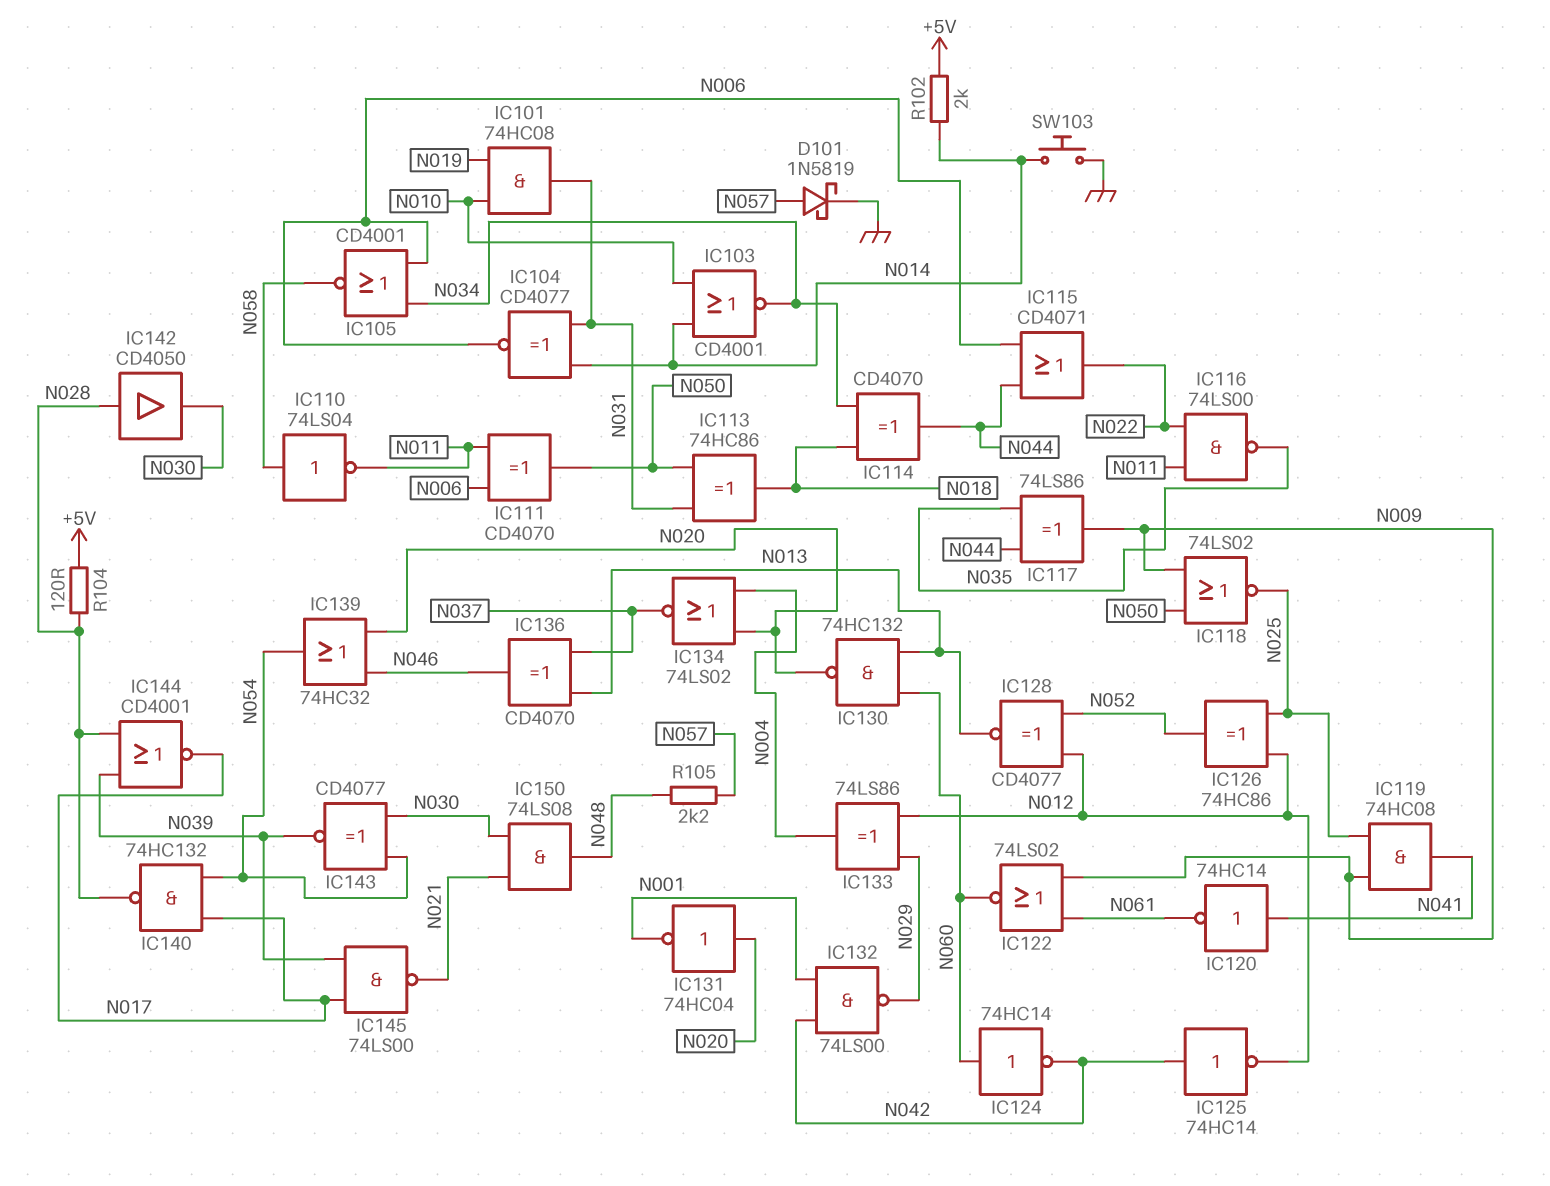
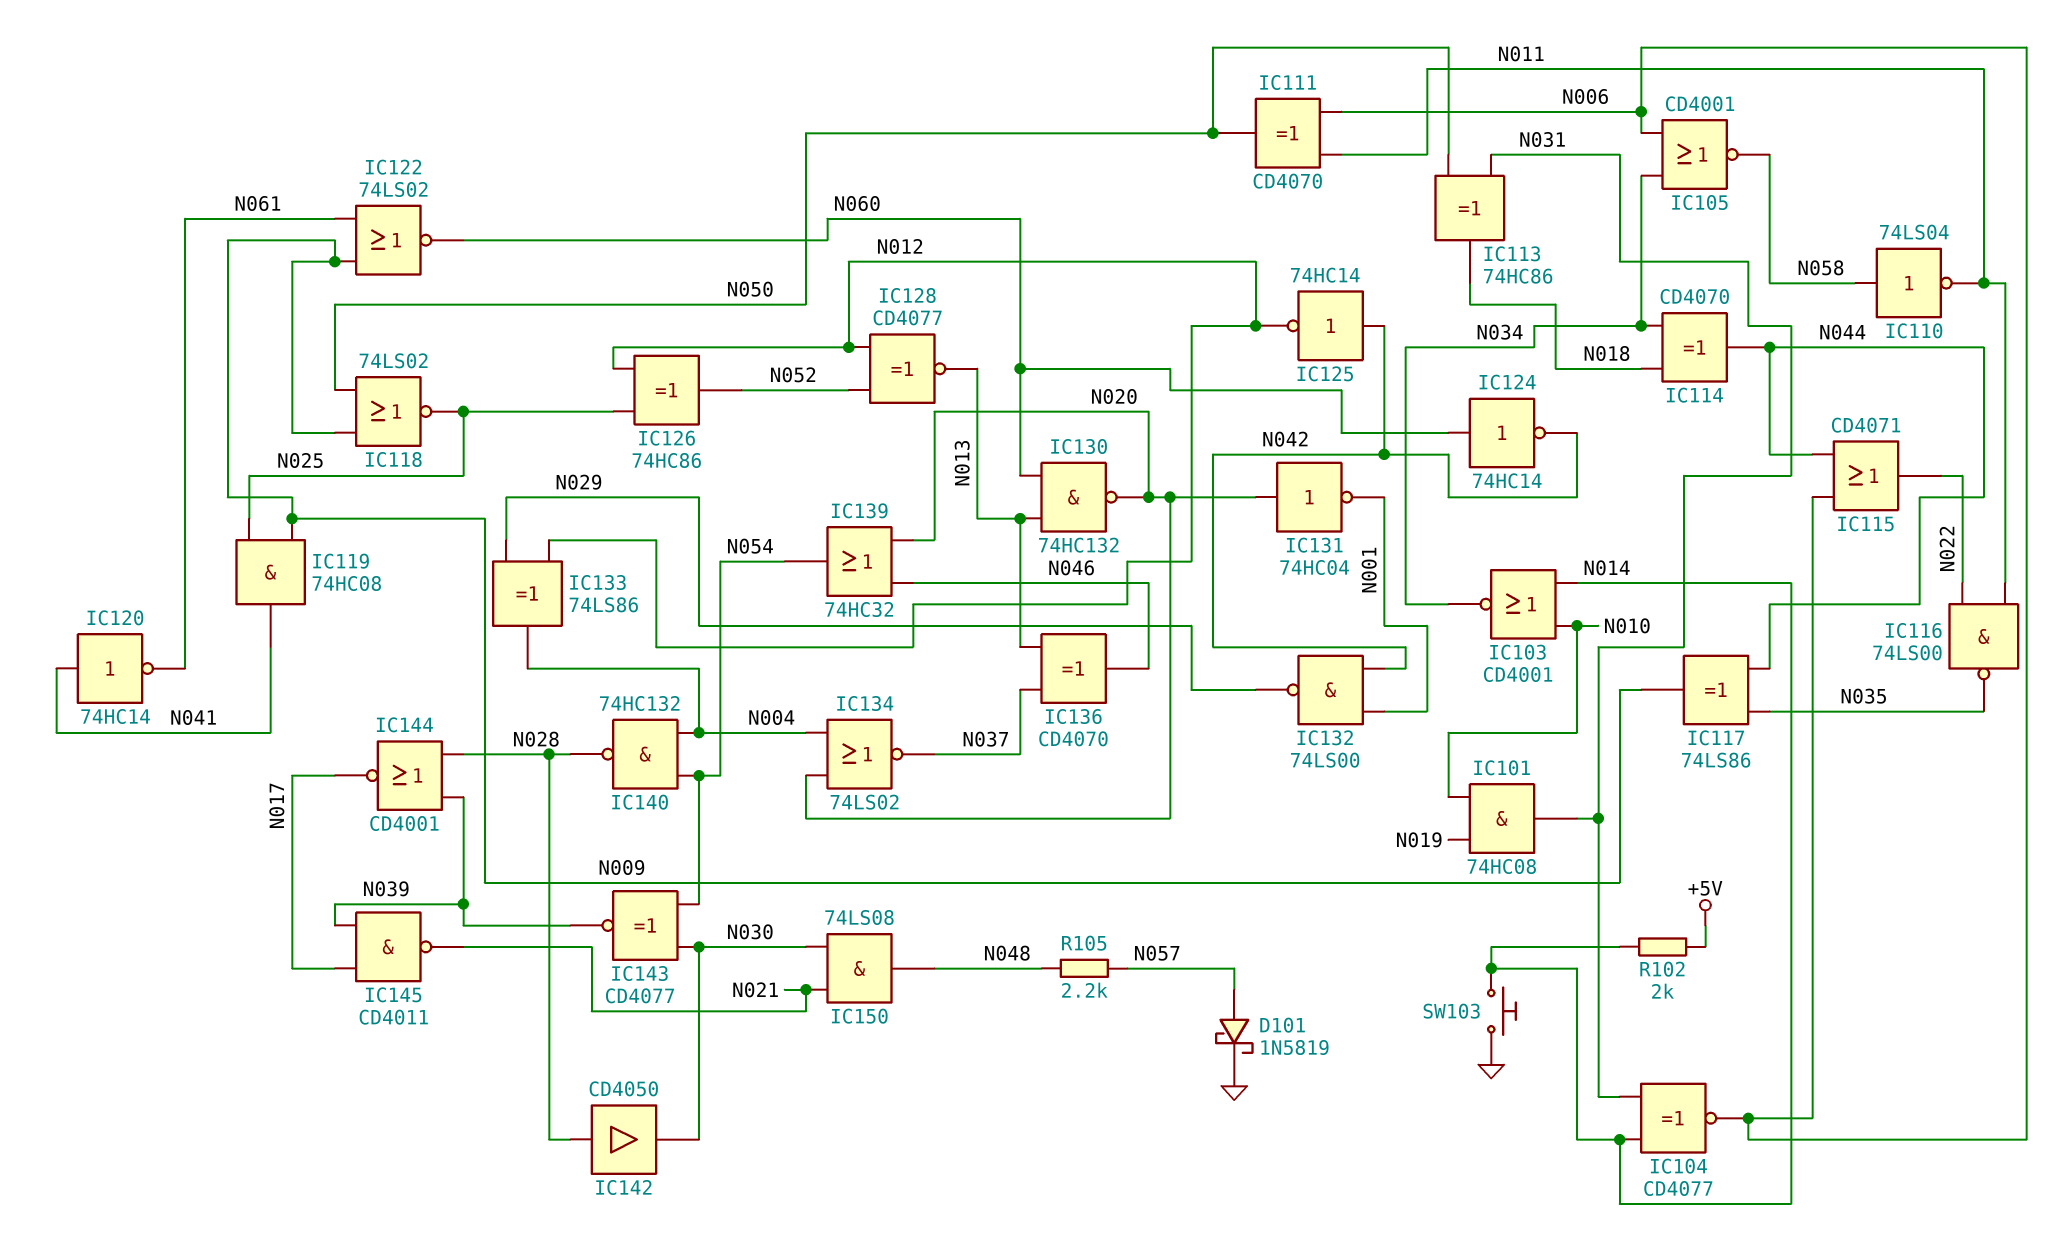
IC140: NAND 74HC132 (in N017, in N054, out N028) -> NAND 74HC132 (in N004, in N054, out N028)
IC145: NAND 74LS00 (in N017, in N039, out N021) -> NAND CD4011 (in N017, in N039, out N021)
R104: 120 (+5V, N028) -> none

